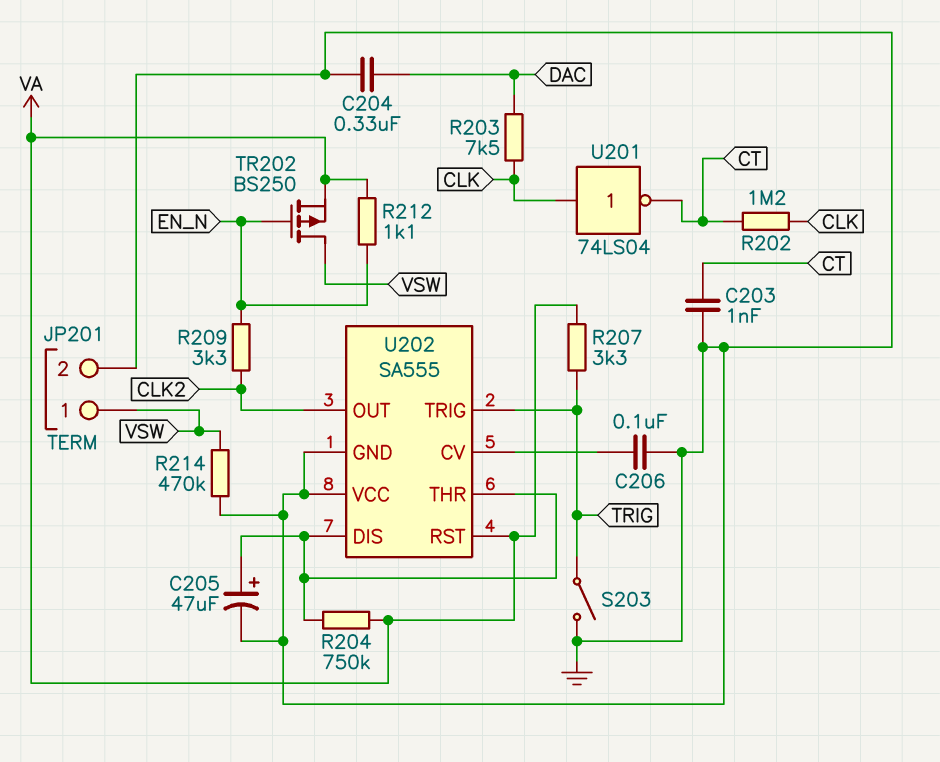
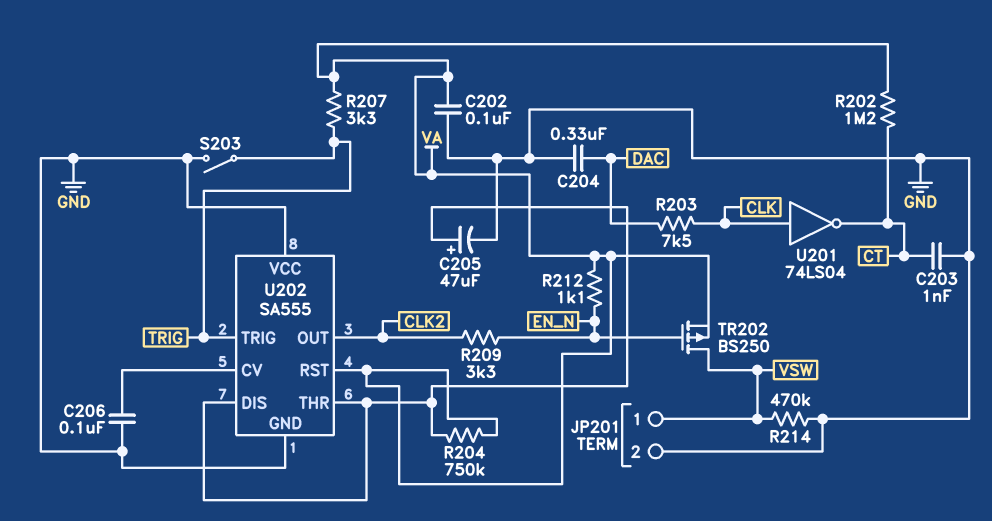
C202: none -> 100nF (GND, VA)
R202: 1.2M (CLK, CT) -> 1.2M (CT, VA)

